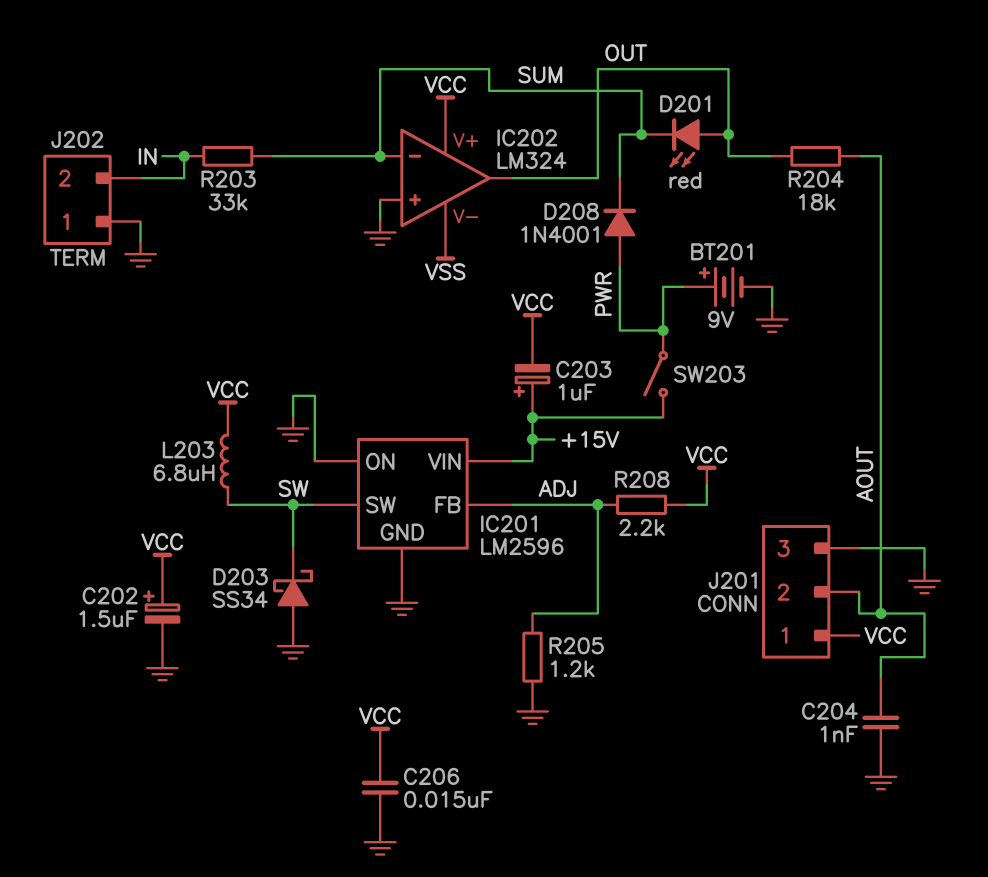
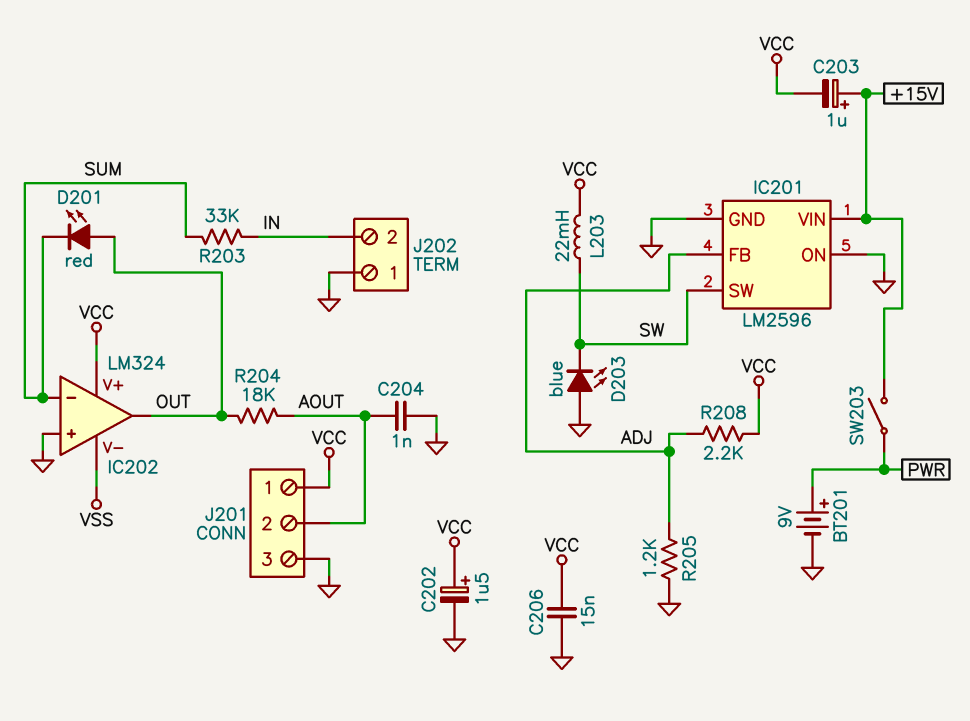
D203: schottky SS34 (A GND, K SW) -> LED blue (A GND, K SW)
D208: diode 1N4001 (A PWR, K SUM) -> none
L203: 6.8uH (SW, VCC) -> 22mH (SW, VCC)

